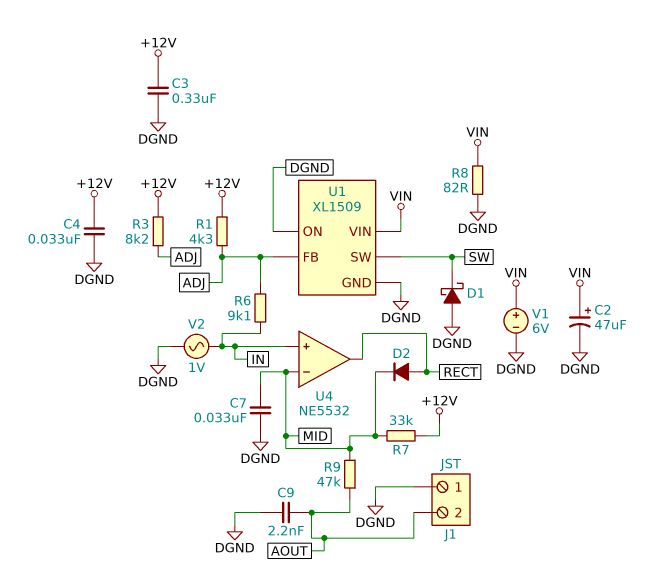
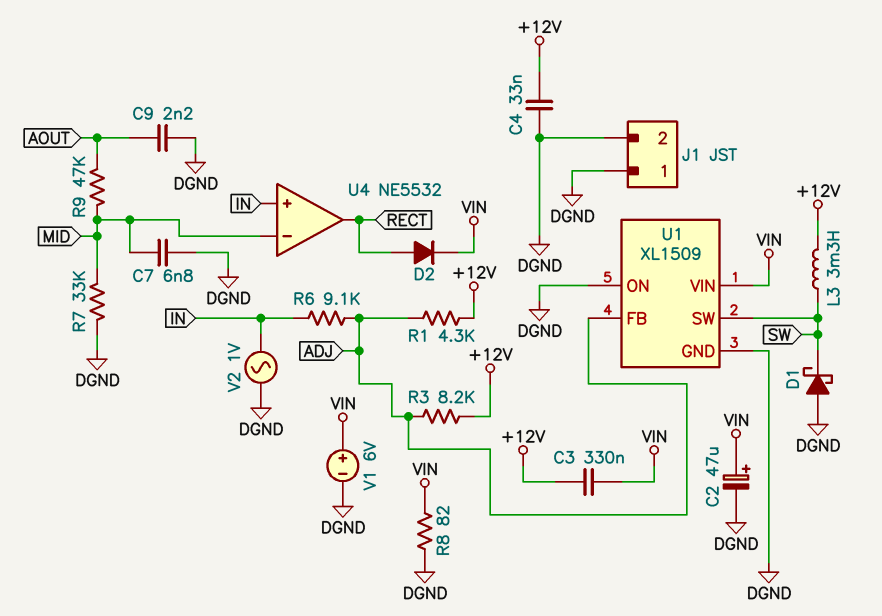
C3: 330nF (+12V, DGND) -> 330nF (+12V, VIN)
C7: 33nF (DGND, MID) -> 6.8nF (DGND, MID)
D2: diode (A RECT, K MID) -> diode (A RECT, K VIN)
J1 pin 2: AOUT -> DGND
L3: none -> 3.3mH (+12V, SW)
R7: 33k (+12V, MID) -> 33k (DGND, MID)

